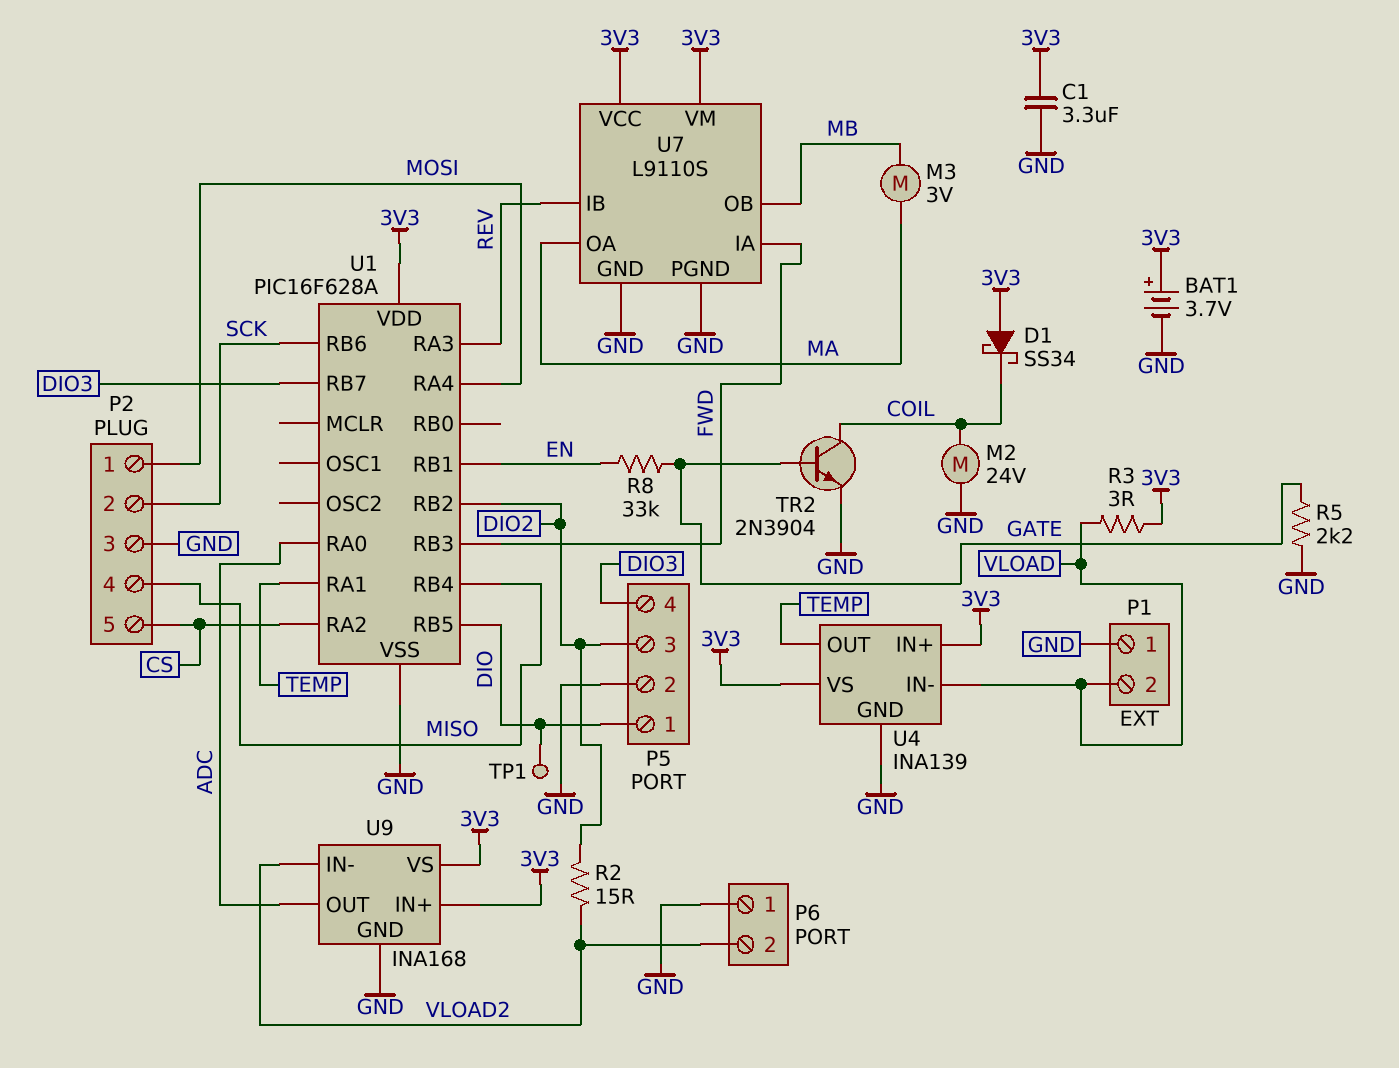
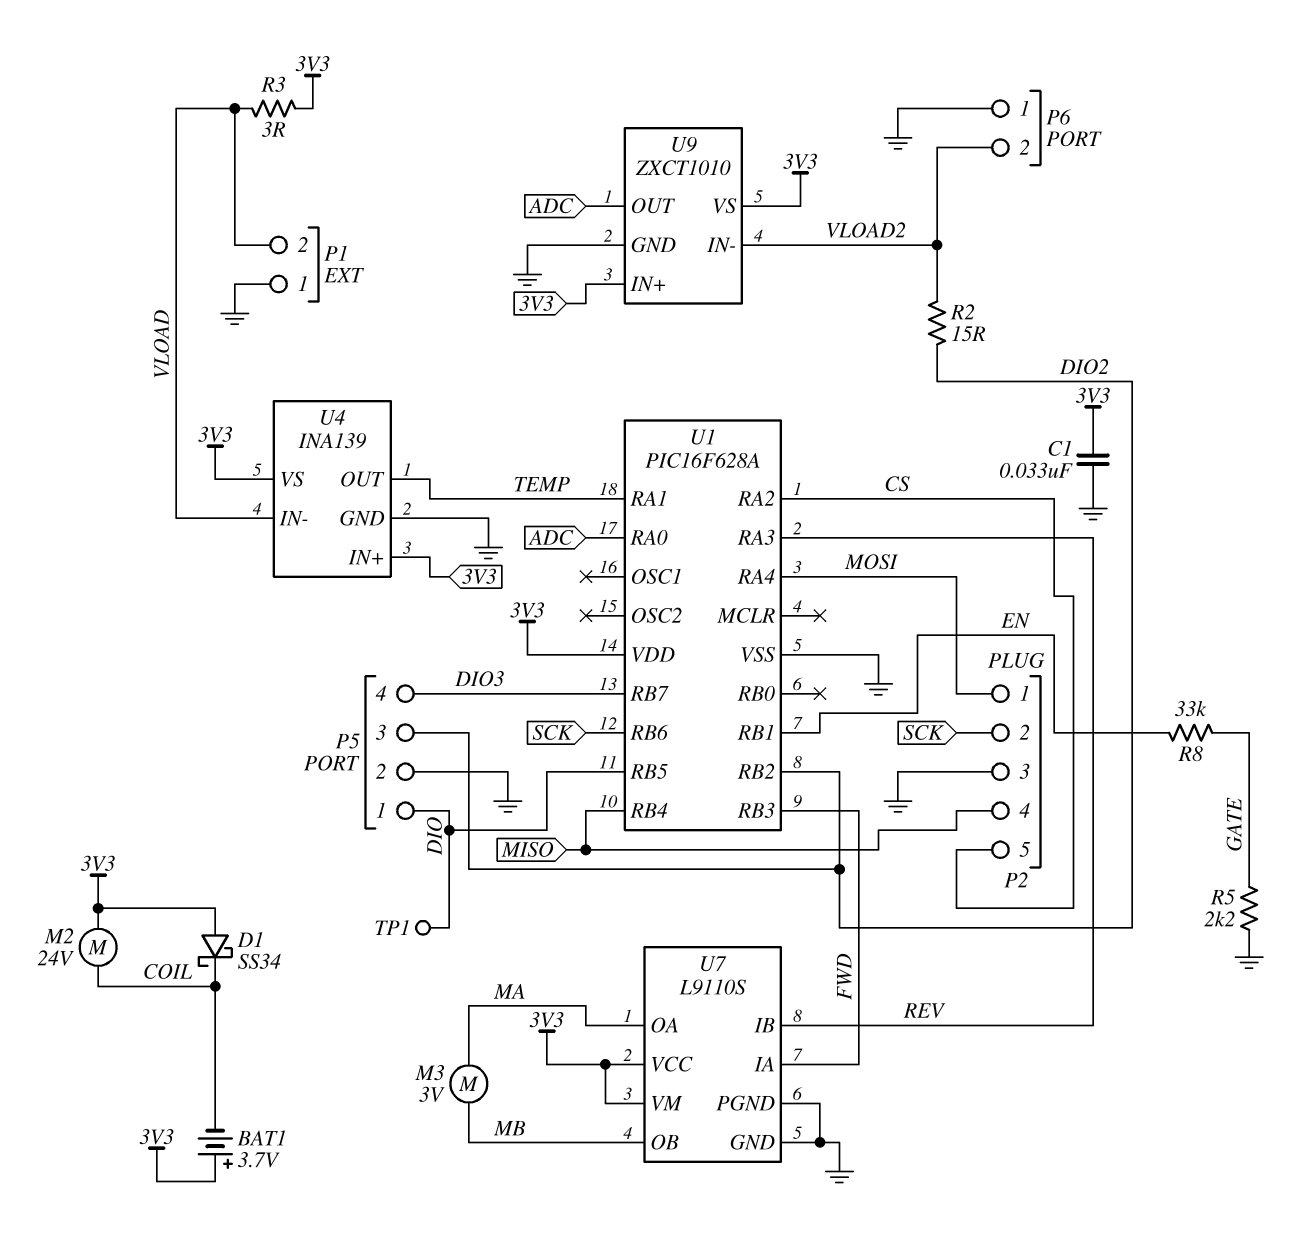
BAT1: 3.7V (plus 3V3, minus GND) -> 3.7V (plus 3V3, minus COIL)
C1: 3.3uF (3V3, GND) -> 33nF (3V3, GND)
M2: motor 24V (COIL, GND) -> motor 24V (3V3, COIL)
TR2: NPN 2N3904 (B GATE, C COIL, E GND) -> none
U9: INA168 -> ZXCT1010

